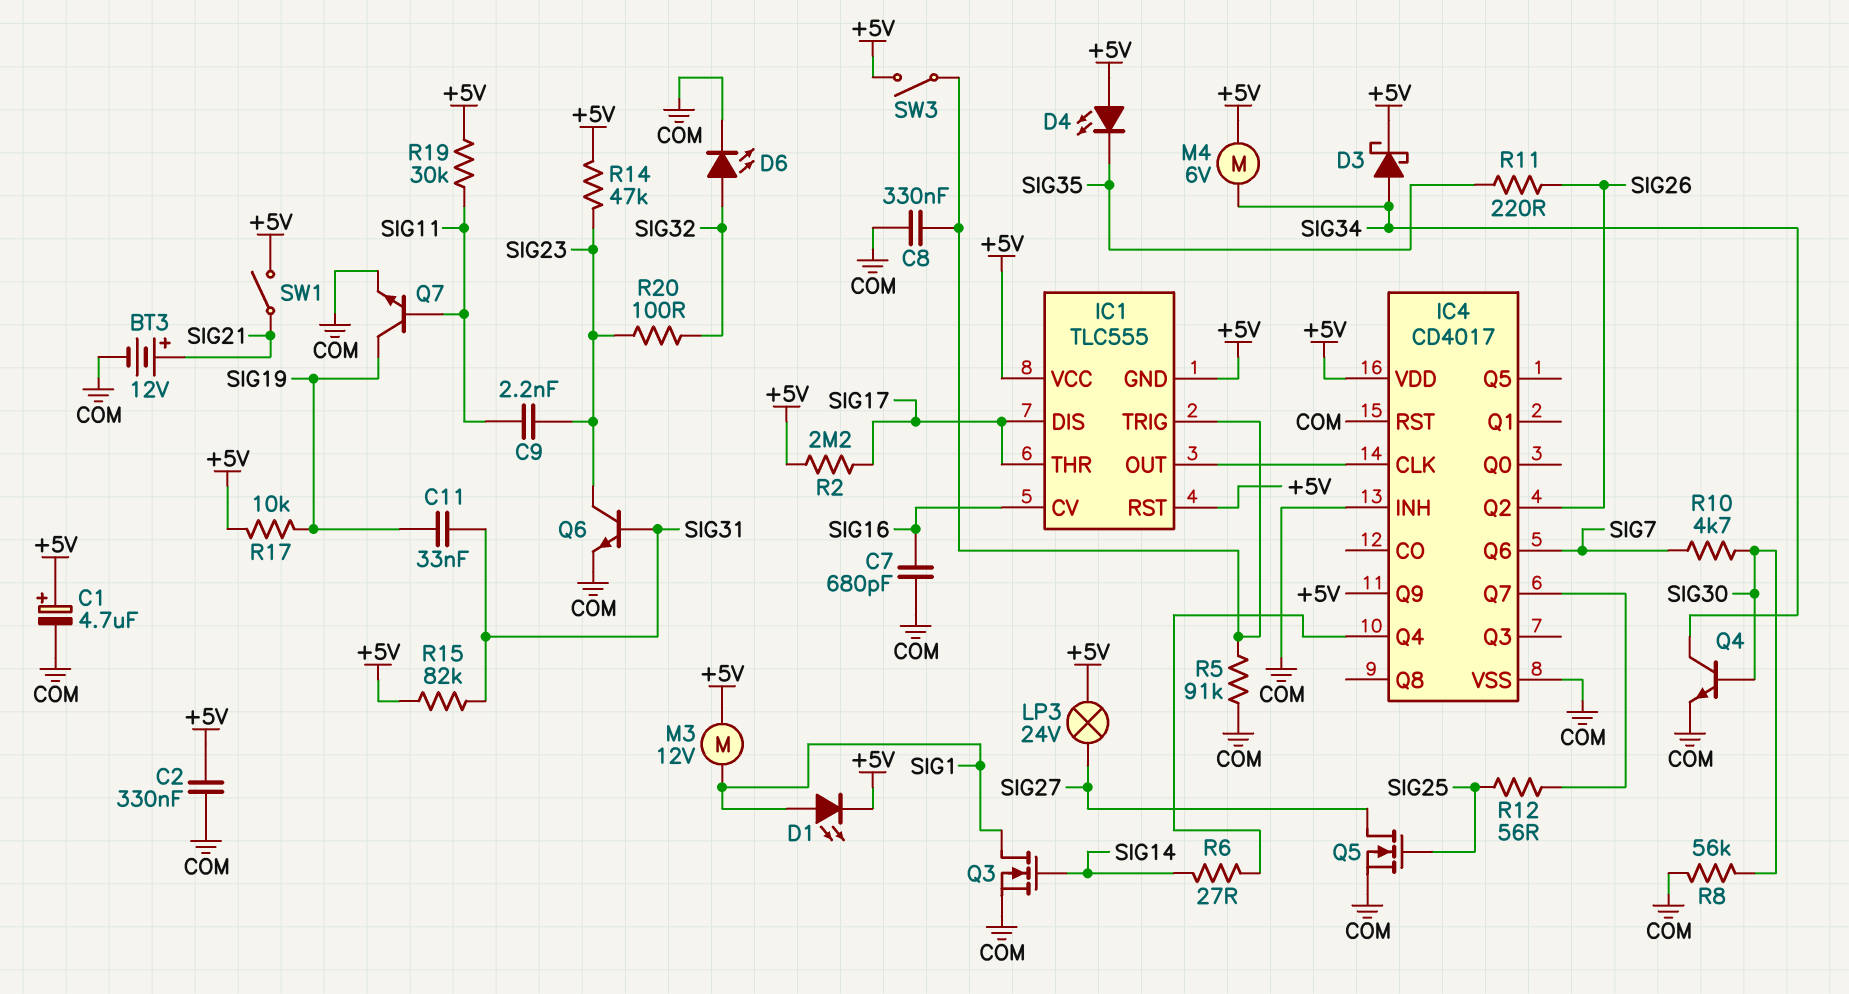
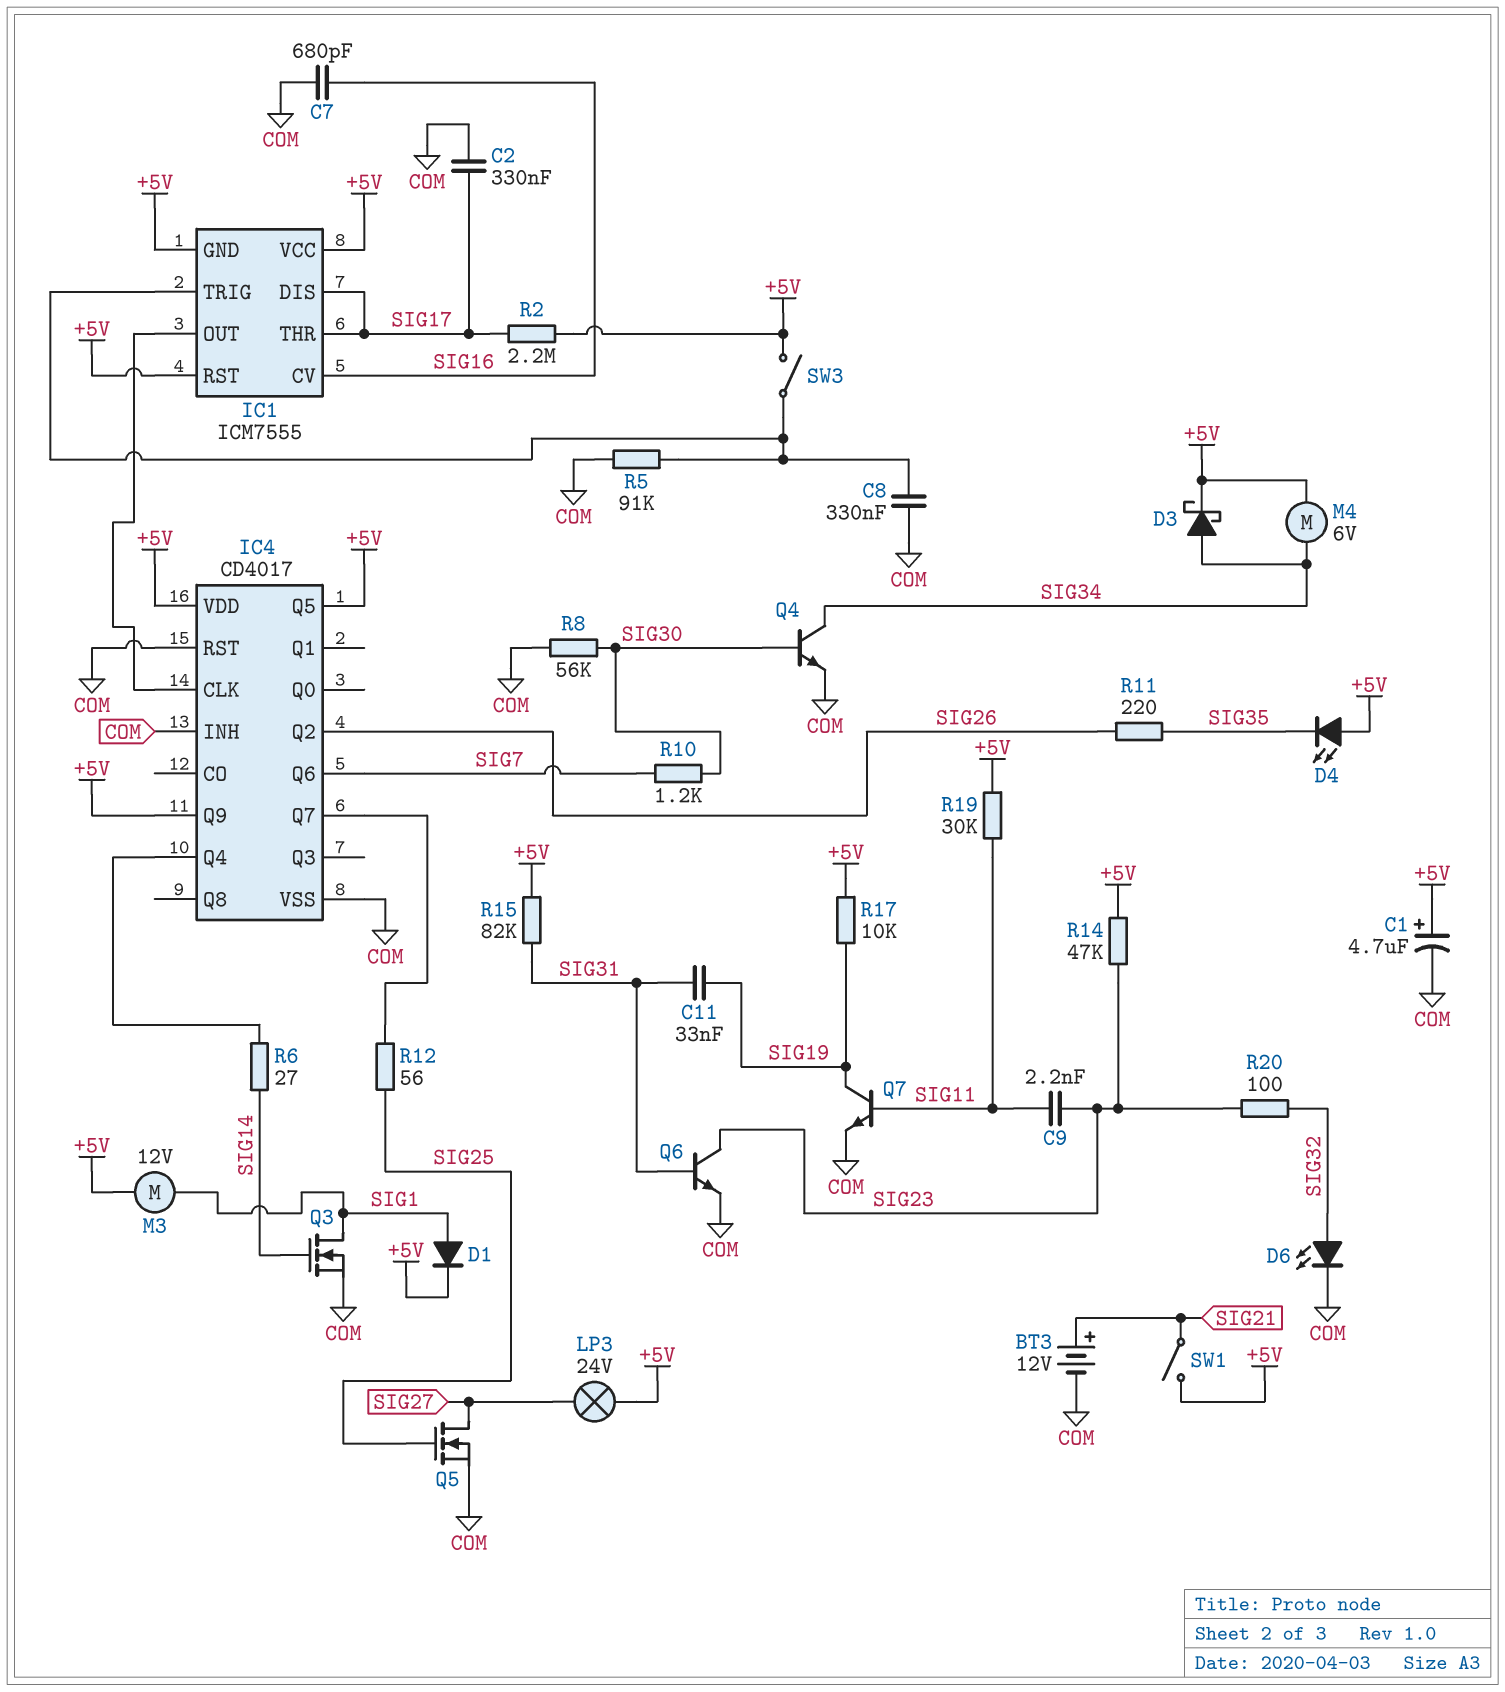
C2: 330nF (+5V, COM) -> 330nF (COM, SIG17)
D1: LED (A SIG1, K +5V) -> diode (A SIG1, K +5V)
IC1: TLC555 -> ICM7555
IC4 pin Q5: none -> +5V
R10: 4.7k (SIG7, SIG30) -> 1.2k (SIG7, SIG30)

